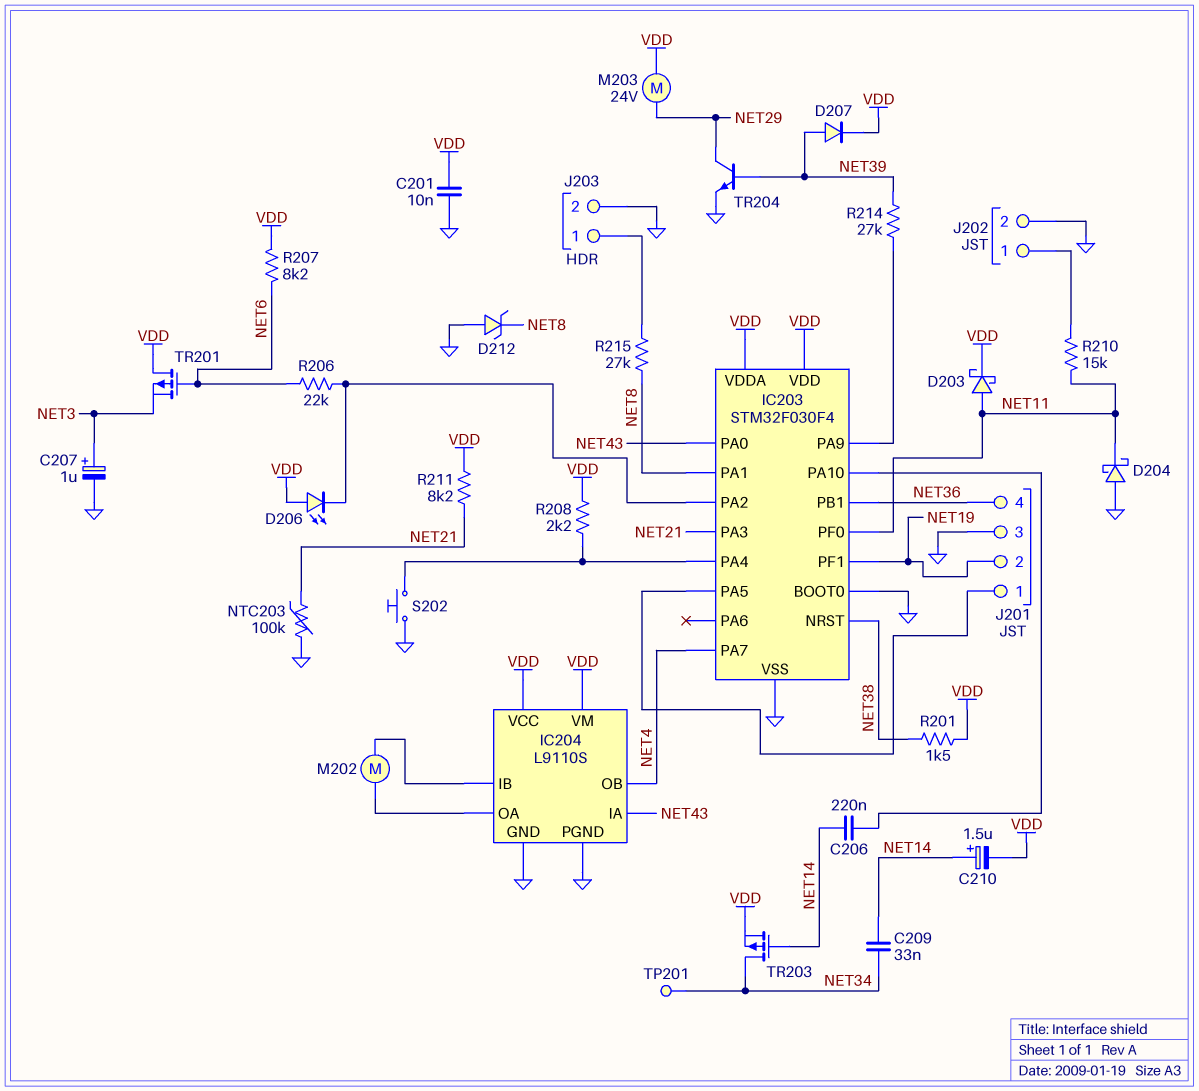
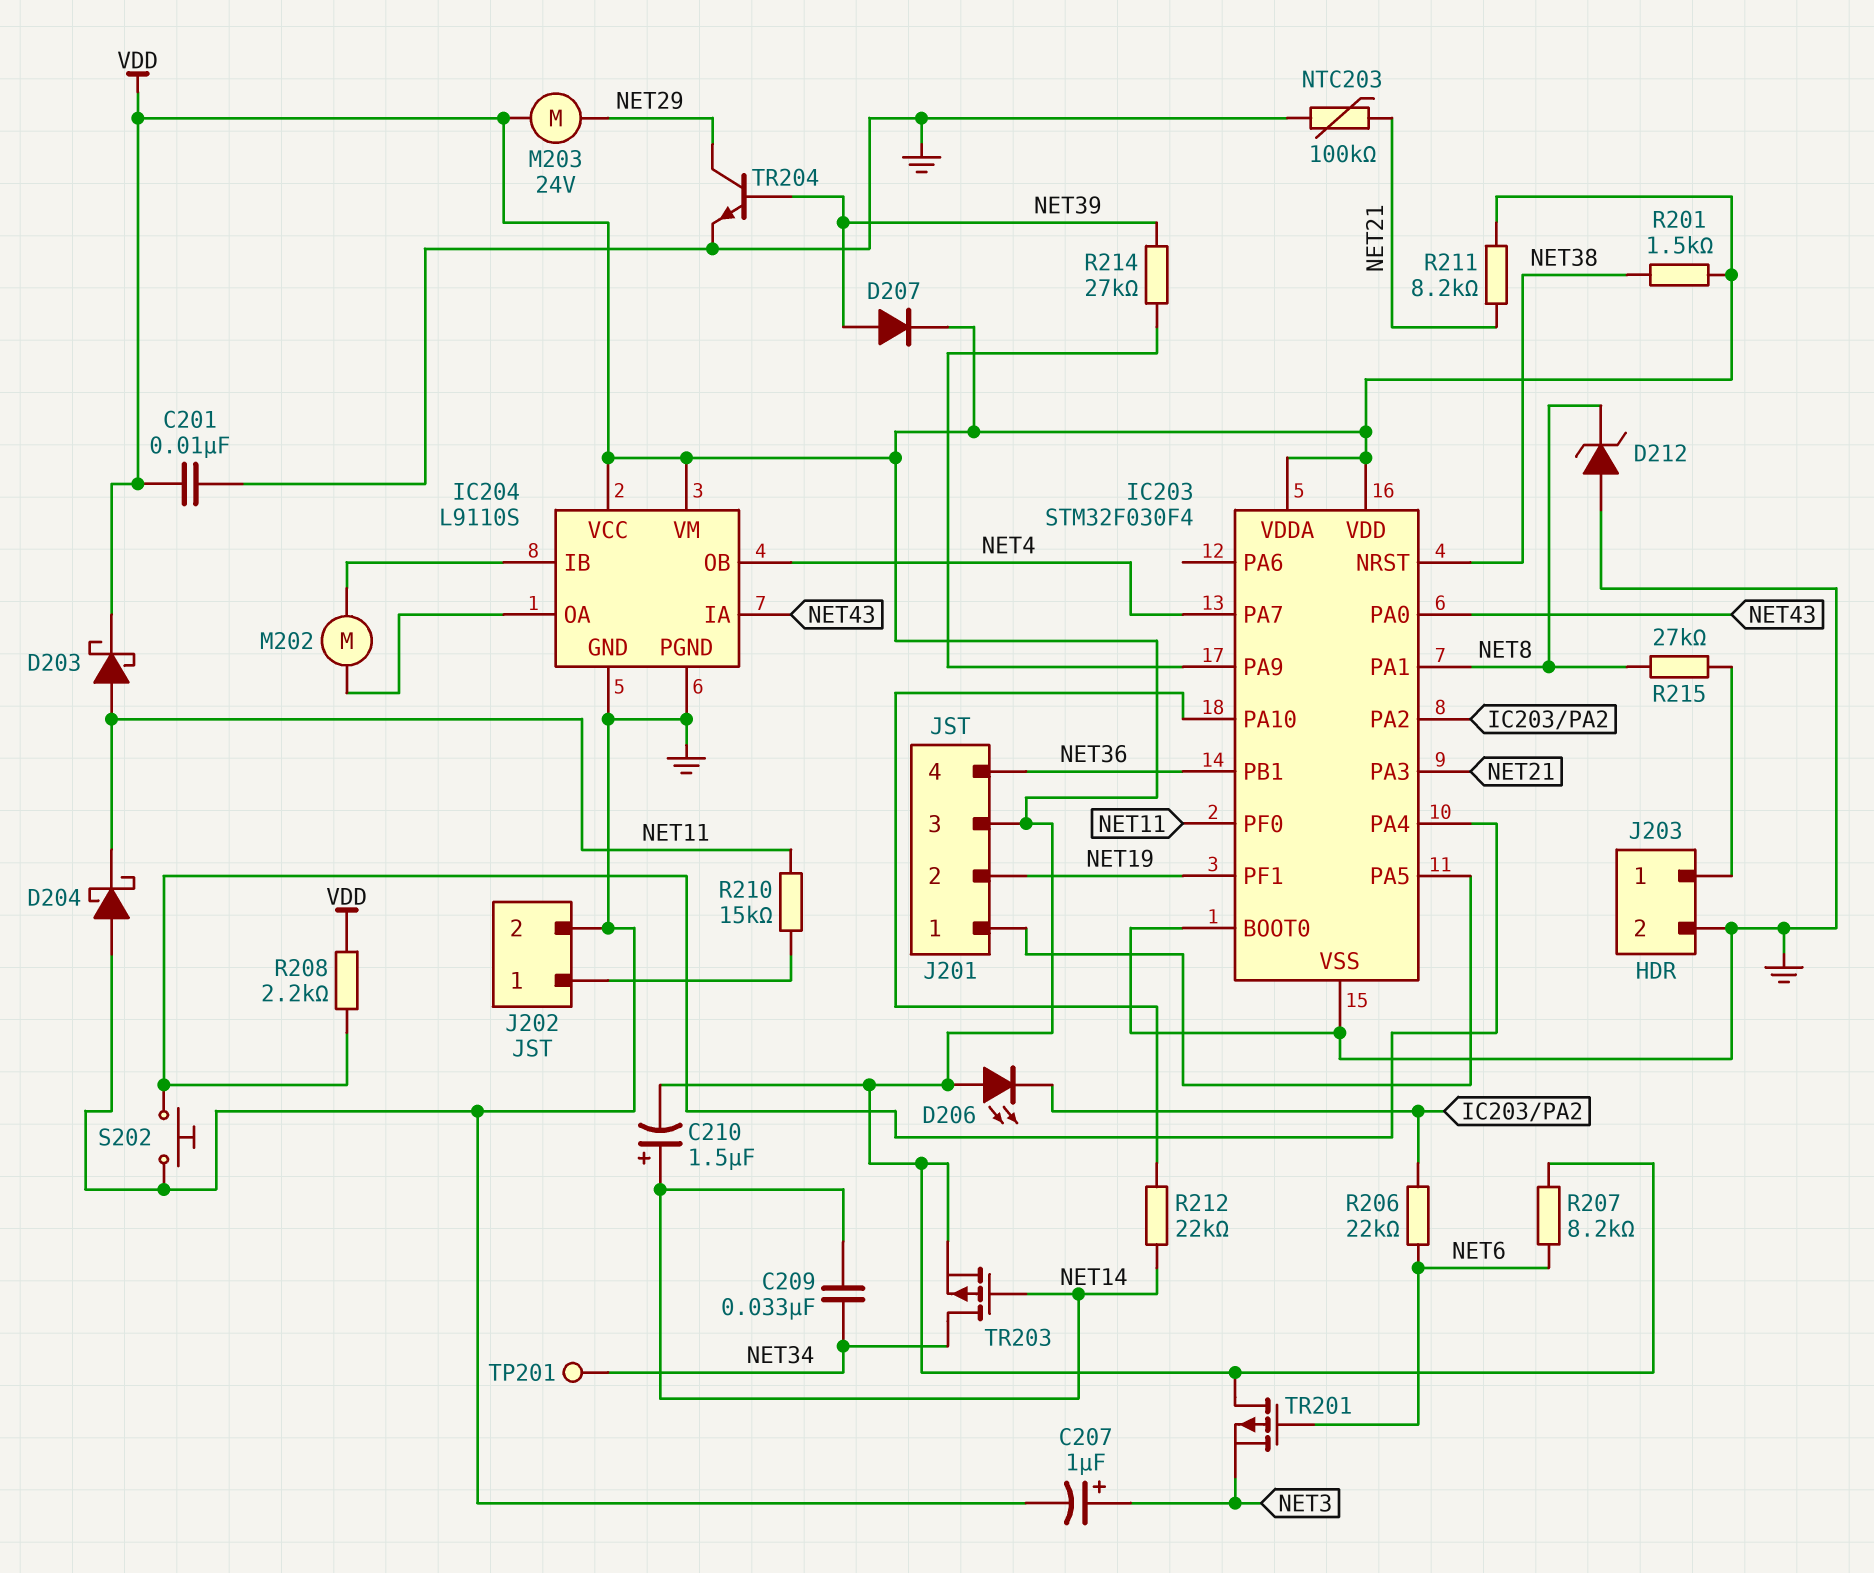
C206: 220nF (IC203/PA10, NET14) -> none
J201 pin 3: GND -> VDD
R212: none -> 22k (IC203/PA10, NET14)

